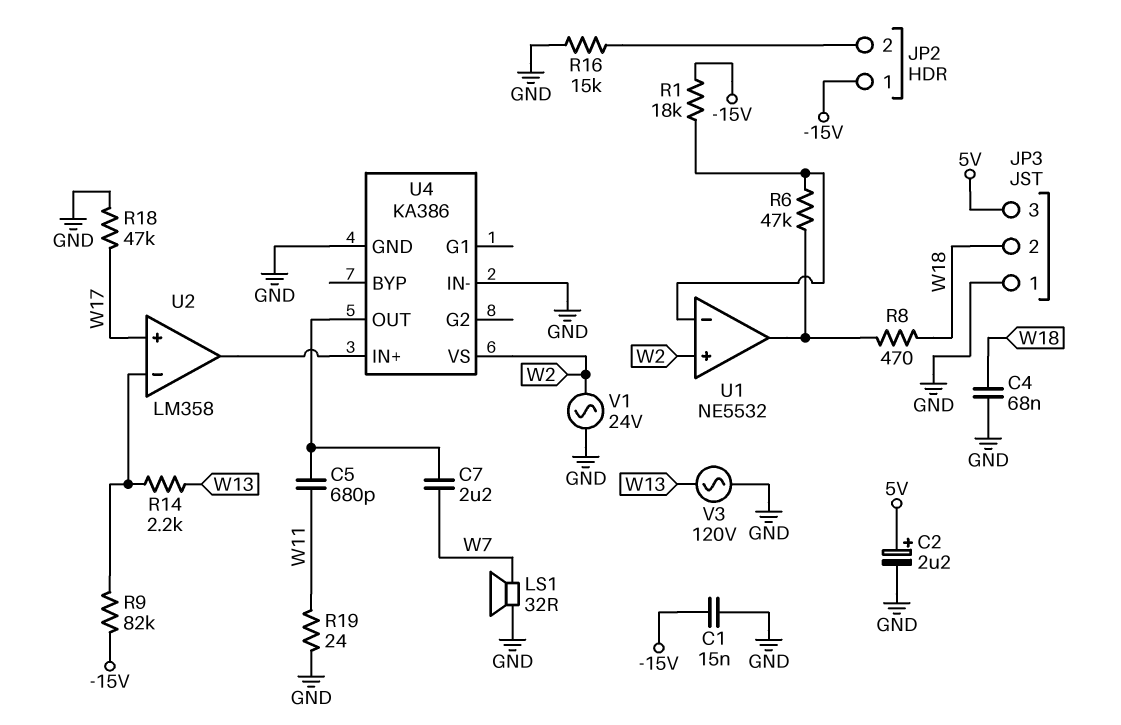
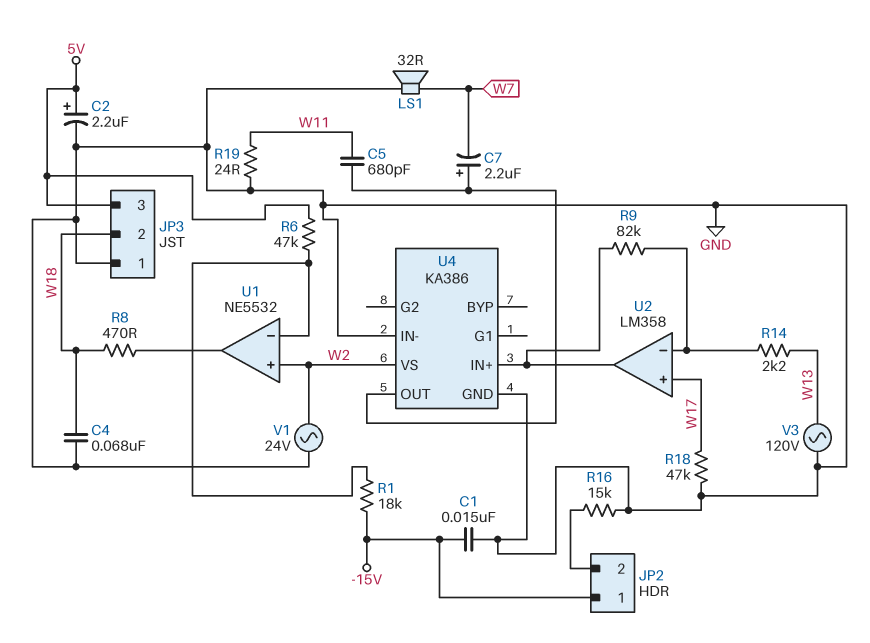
C7: 2.2uF (U4/OUT, W7) -> 2.2uF (plus U4/OUT, minus W7)
R6: 47k (U1/in-, U1/out) -> 47k (5V, U1/in-)
R9: 82k (-15V, U2/in-) -> 82k (U2/in-, U2/out)

